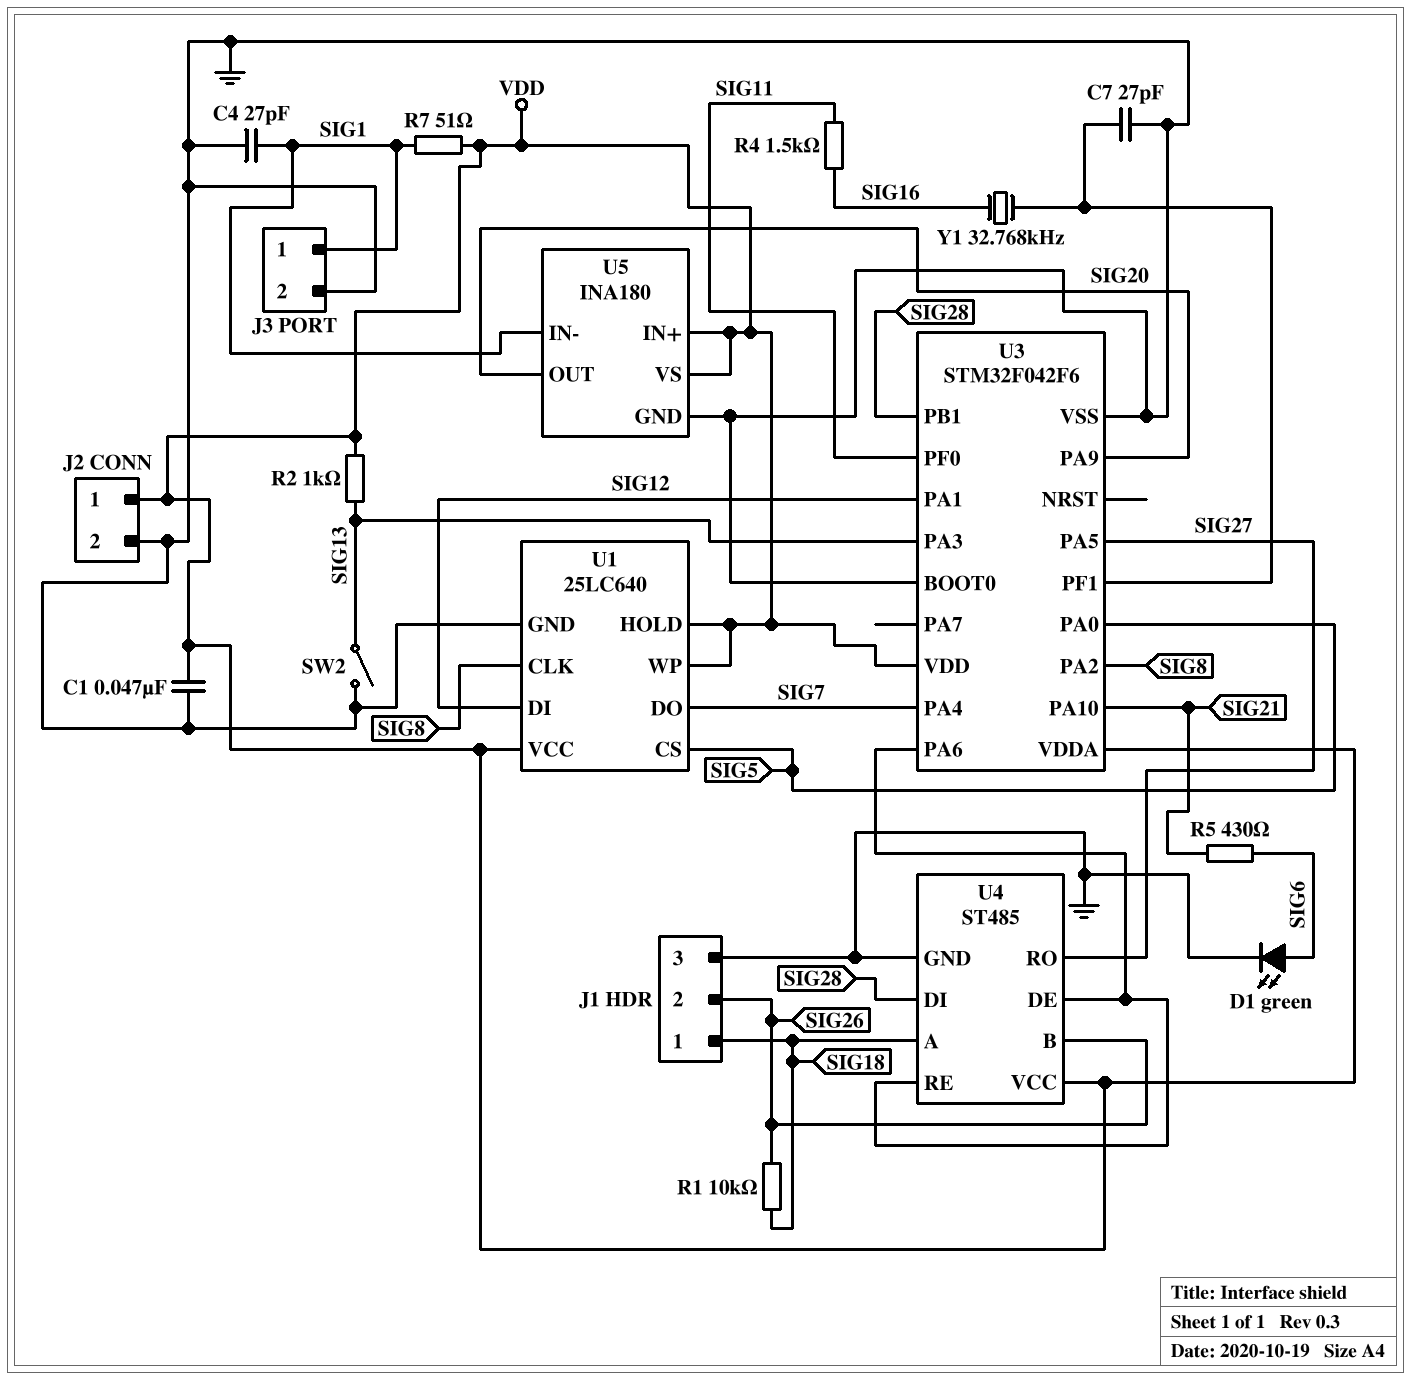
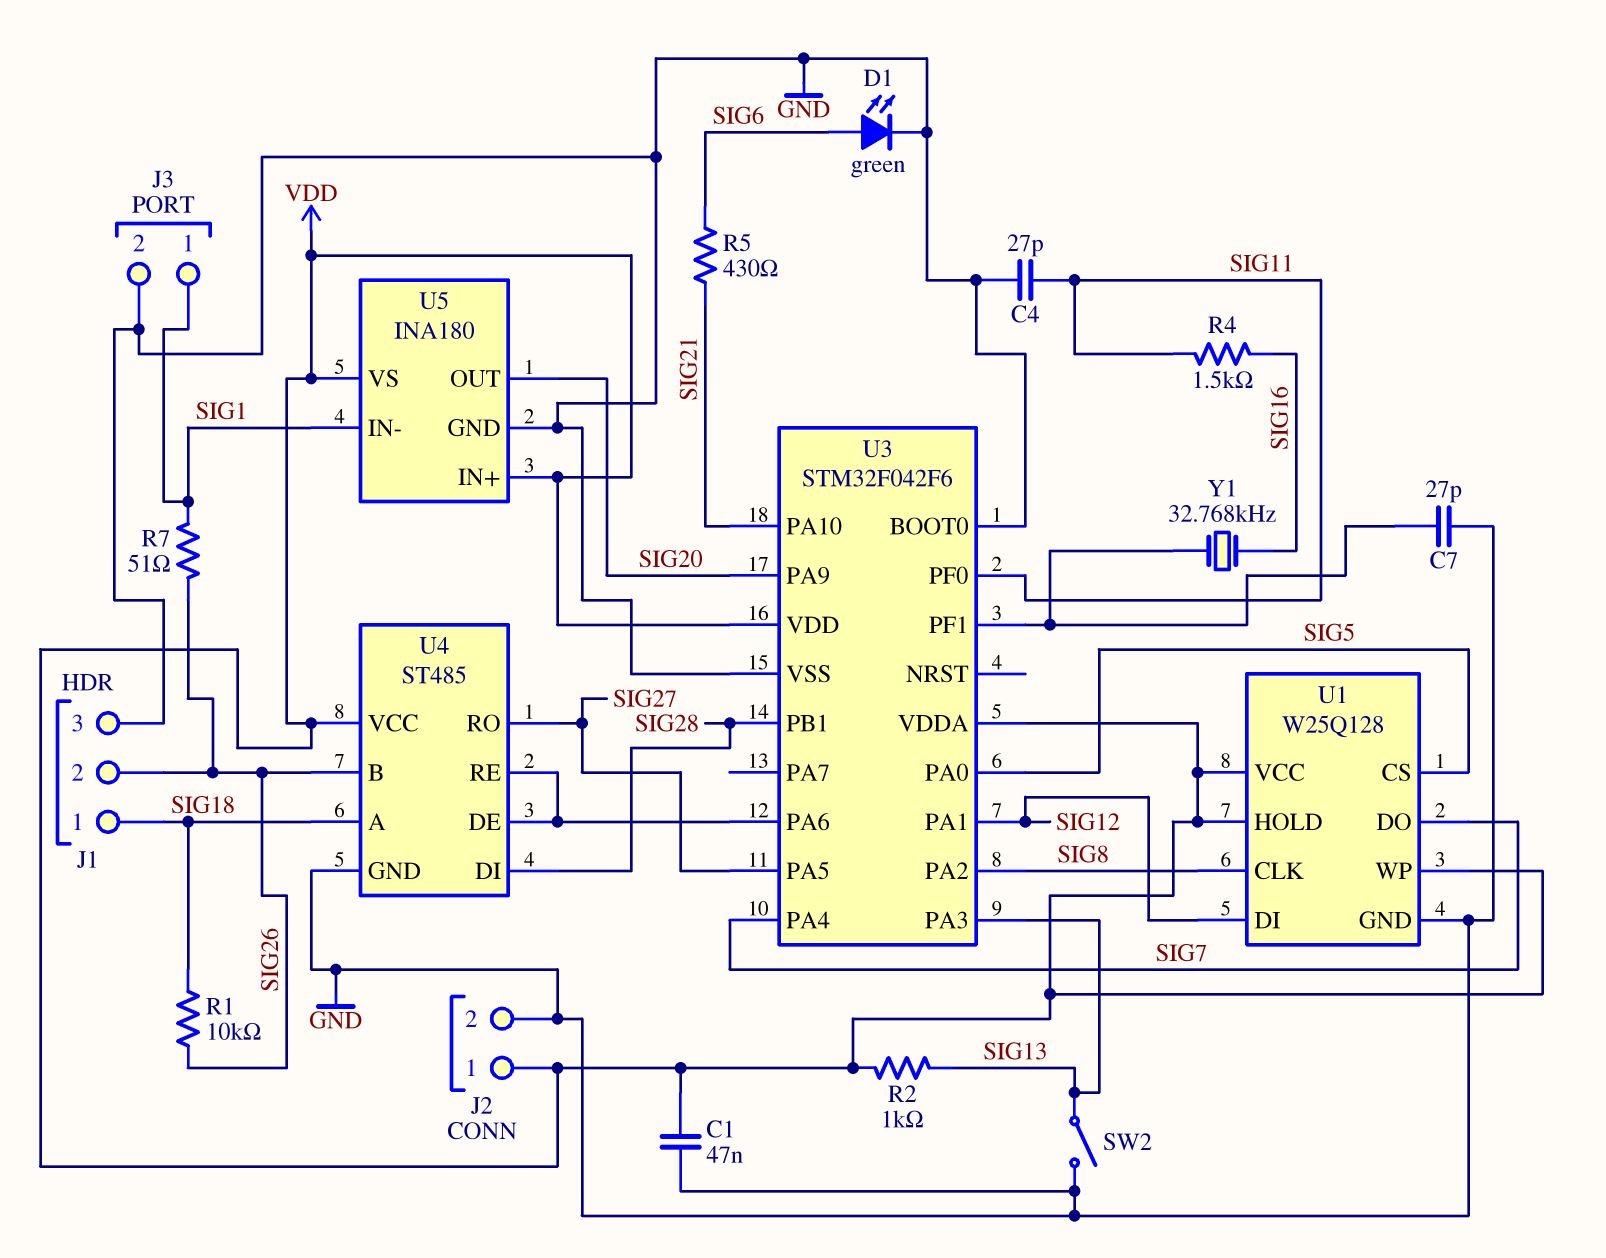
C4: 27pF (GND, SIG1) -> 27pF (GND, SIG11)
R7: 51 (SIG1, VDD) -> 51 (SIG1, SIG26)
U1: 25LC640 -> W25Q128

